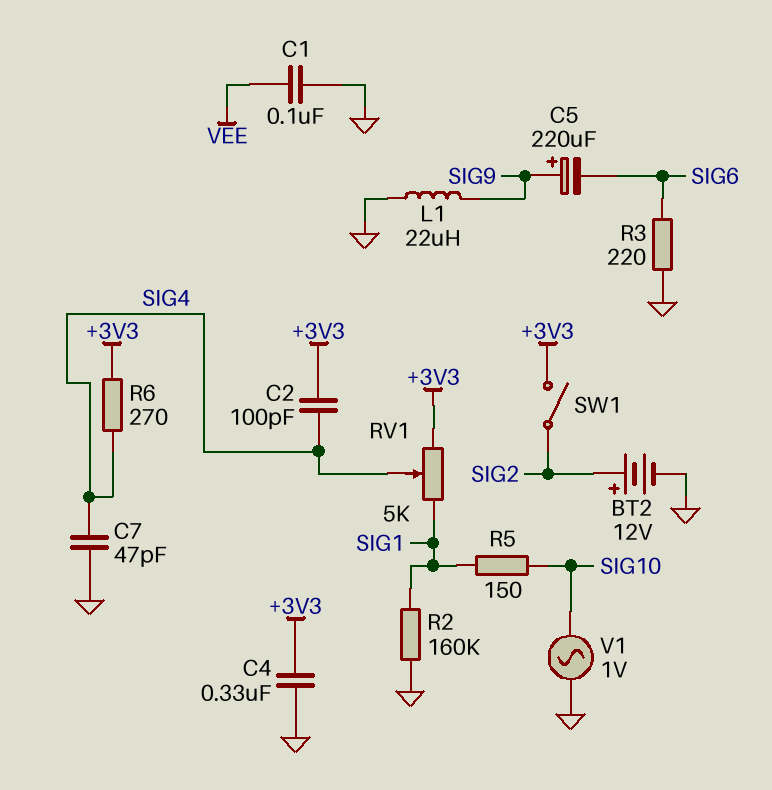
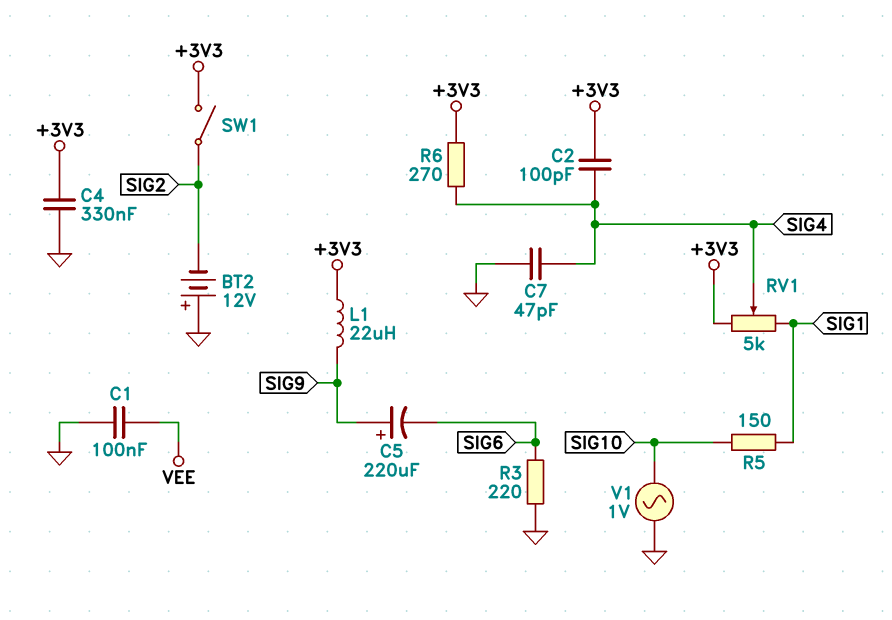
BT2: 12V (plus SIG2, minus GND) -> 12V (plus GND, minus SIG2)
L1: 22uH (GND, SIG9) -> 22uH (+3V3, SIG9)
R2: 160k (GND, SIG1) -> none

